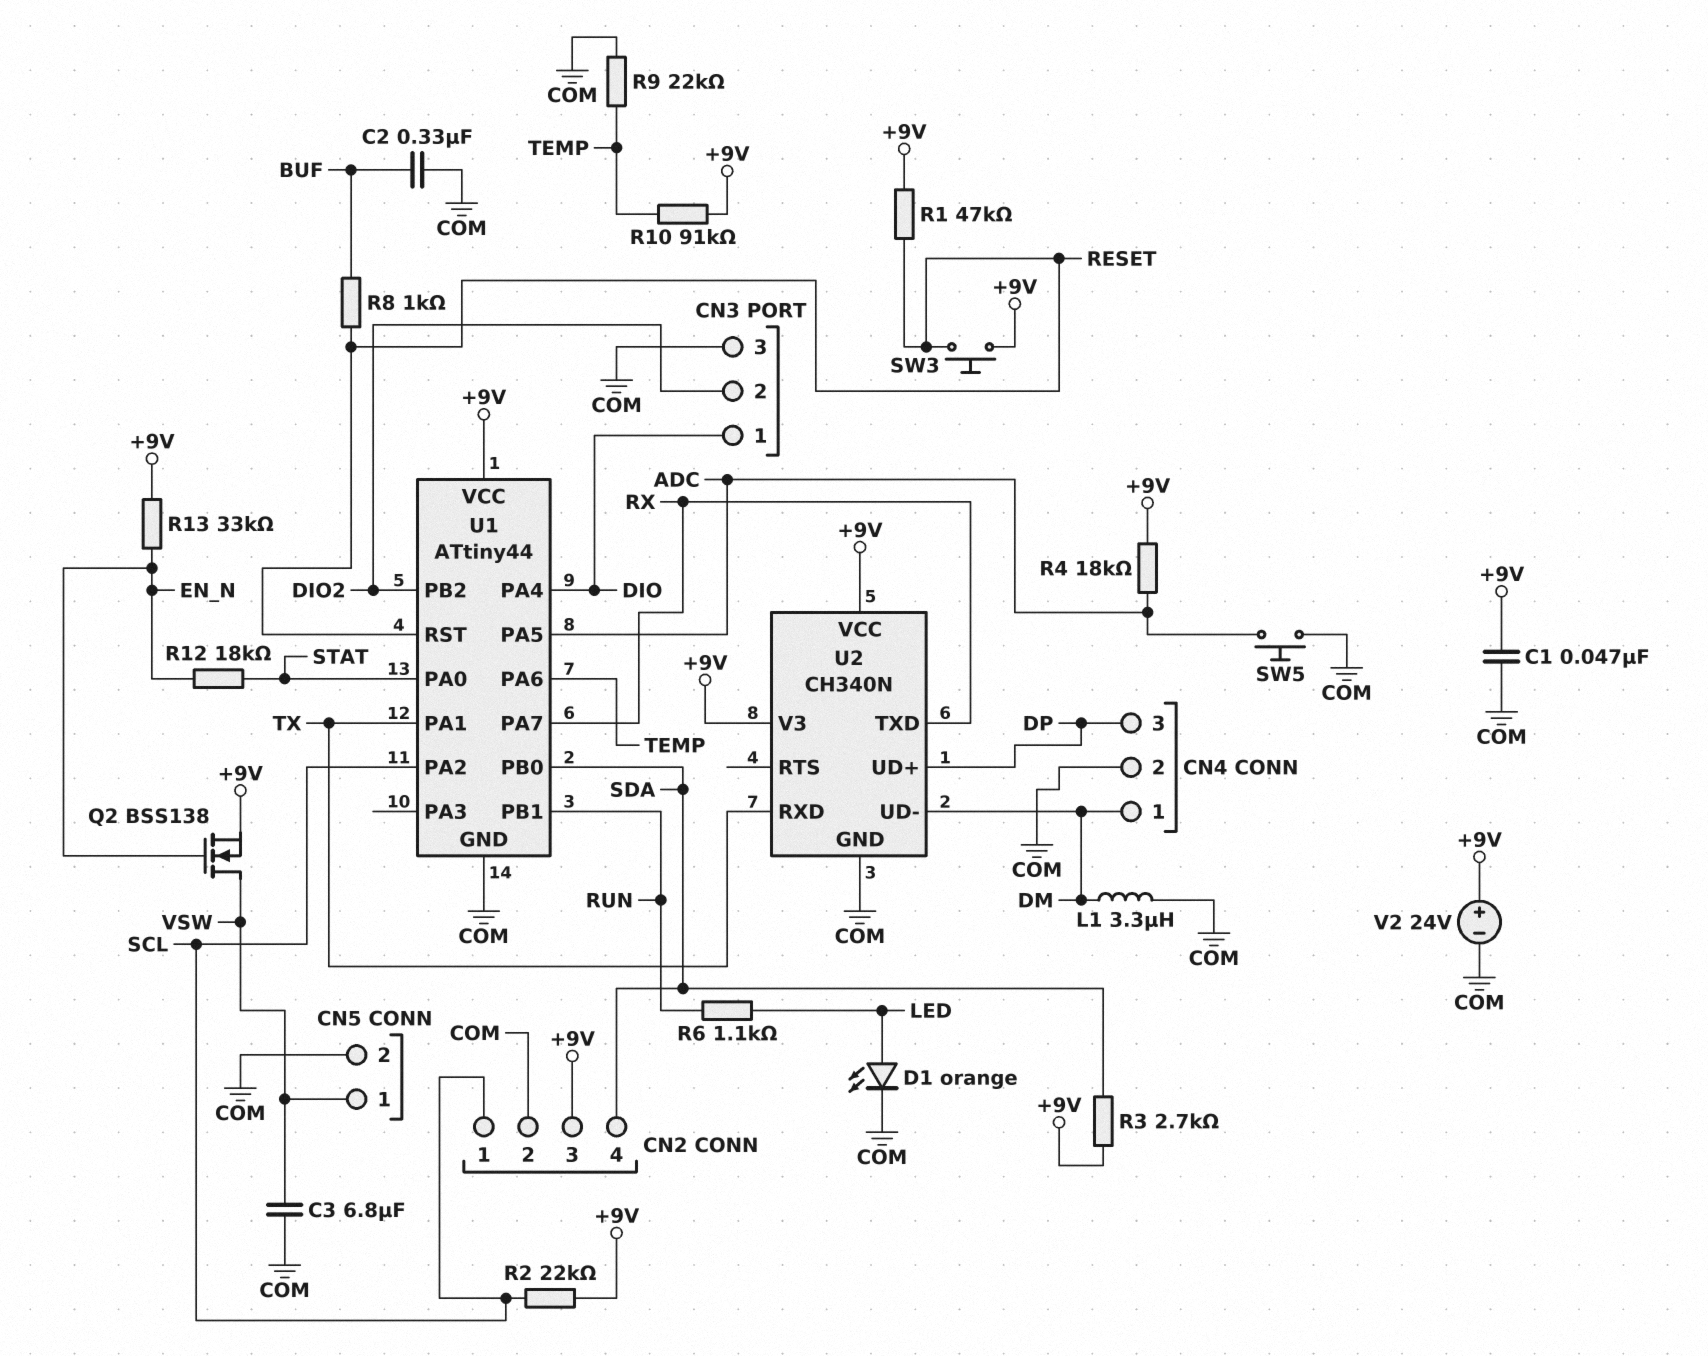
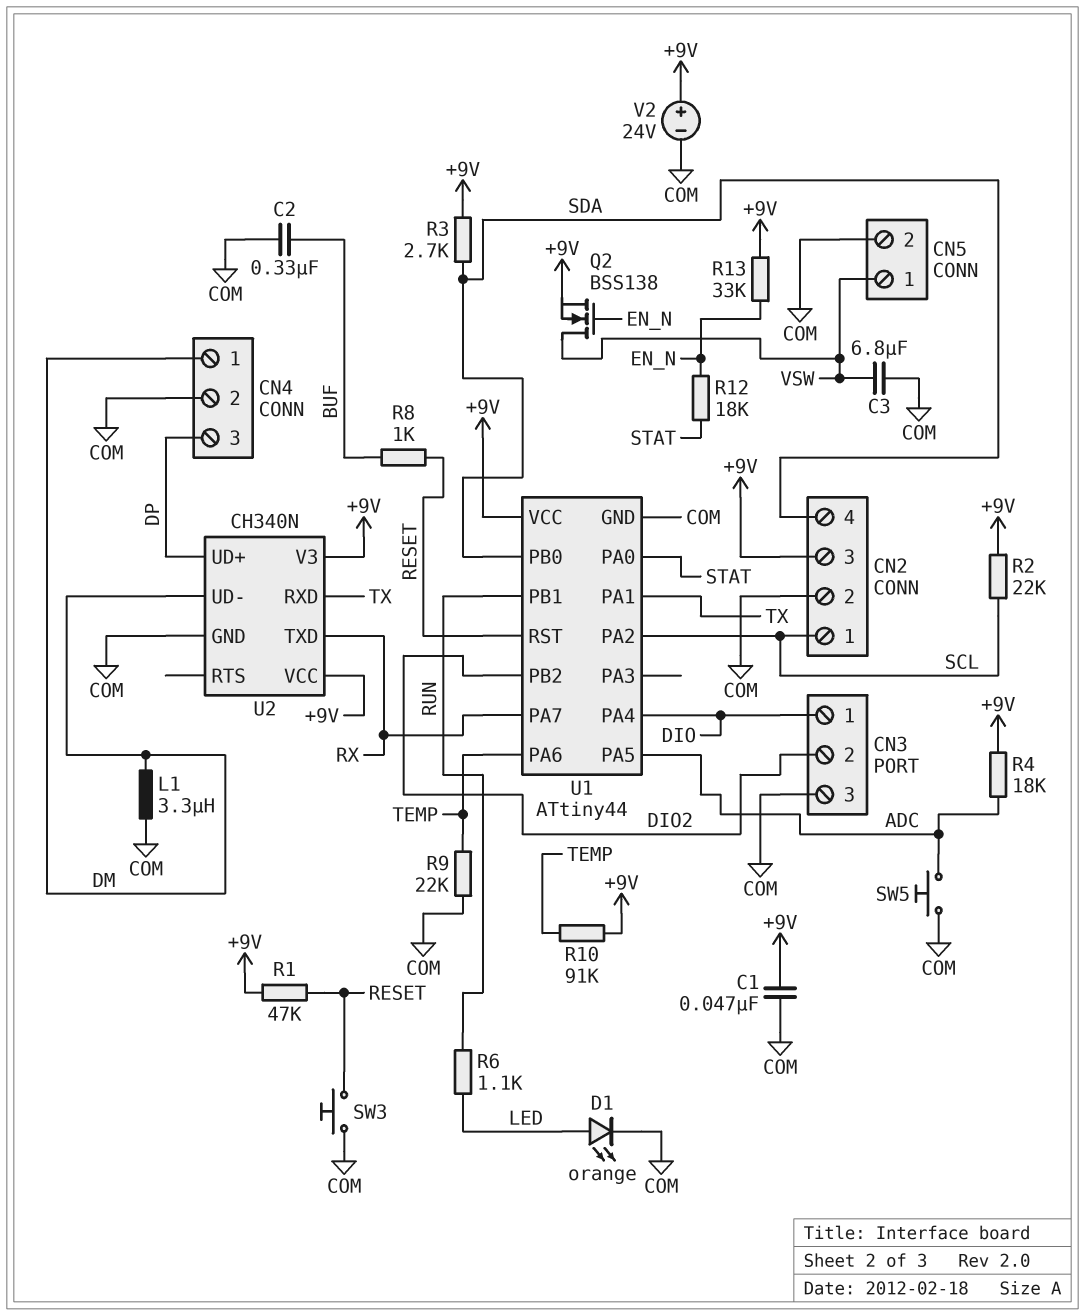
SW3: button (+9V, RESET) -> button (COM, RESET)

